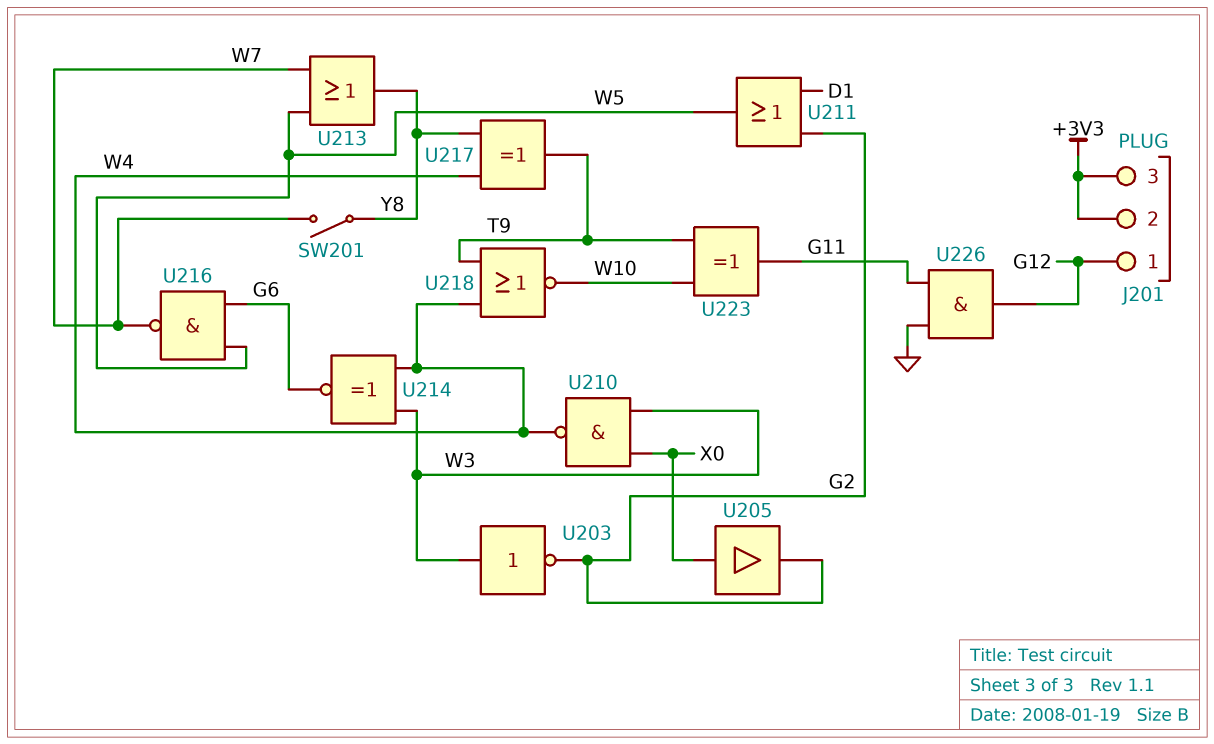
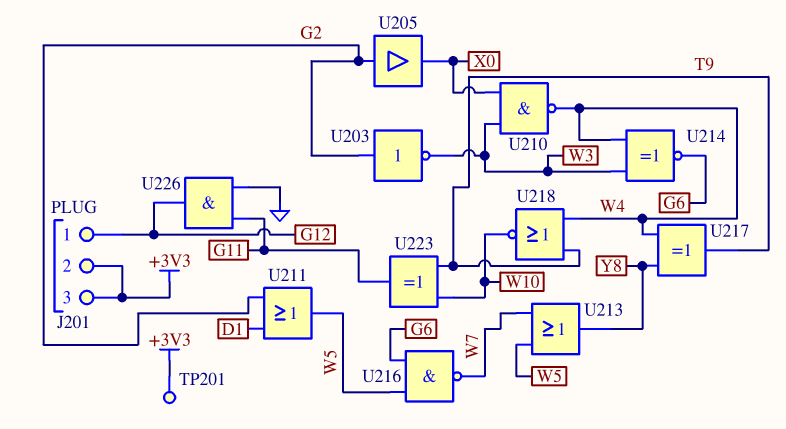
SW201: switch (W7, Y8) -> none
TP201: none -> test point (+3V3)
U203: NOT (in W3, out G2) -> NOT (in G2, out W3)
U205: buffer (in X0, out G2) -> buffer (in G2, out X0)

